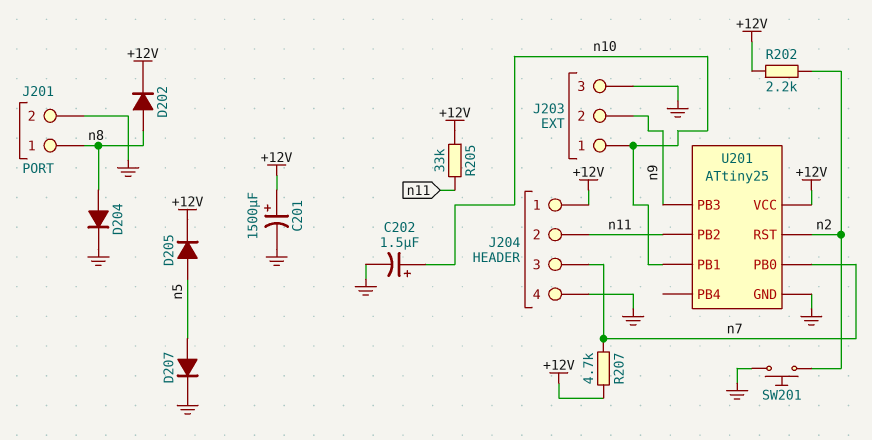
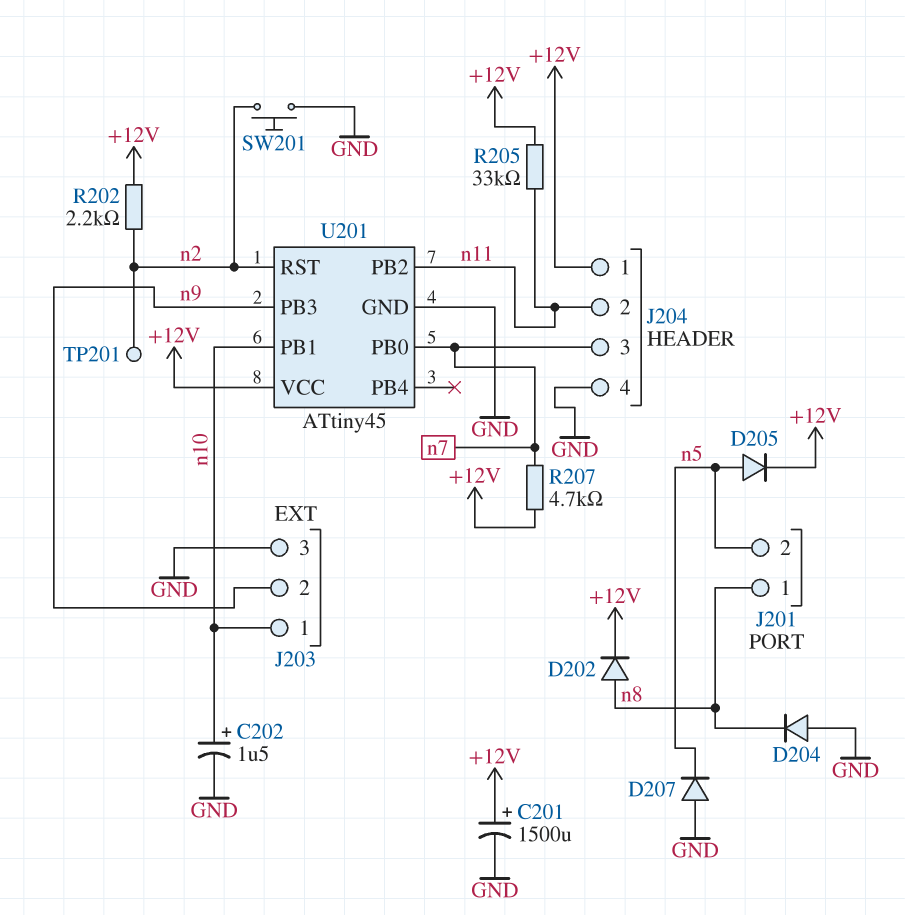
D204: diode (A n8, K GND) -> diode (A GND, K n8)
D207: diode (A n5, K GND) -> diode (A GND, K n5)
J201 pin 2: GND -> n5
TP201: none -> test point (n2)
U201: ATtiny25 -> ATtiny45

